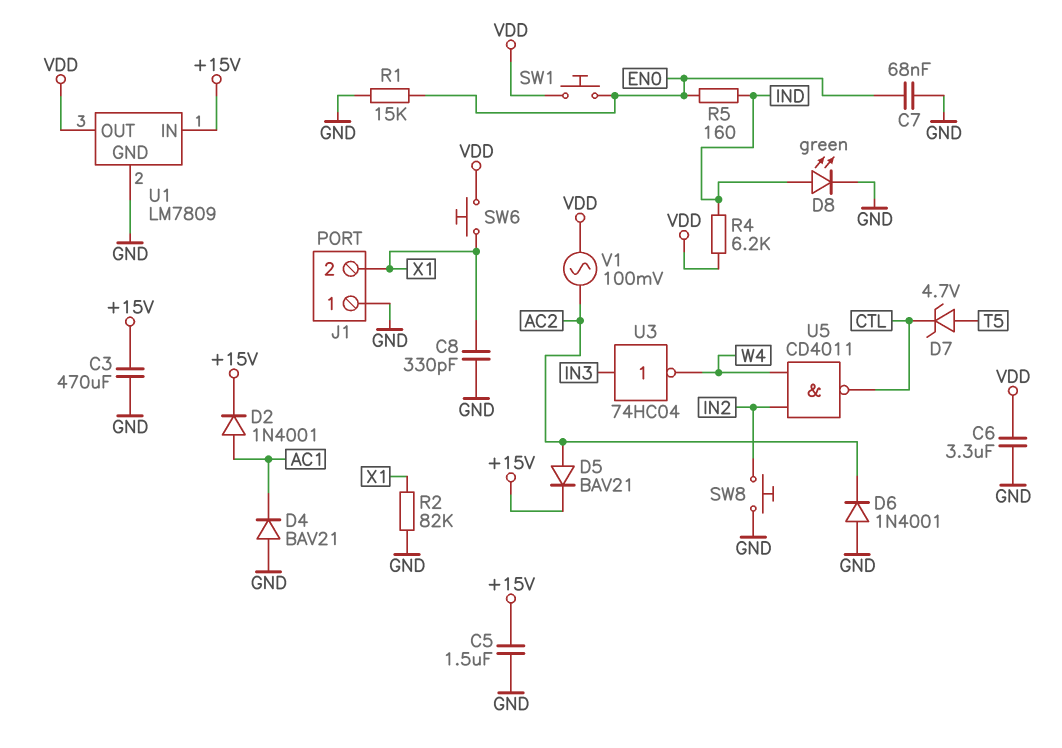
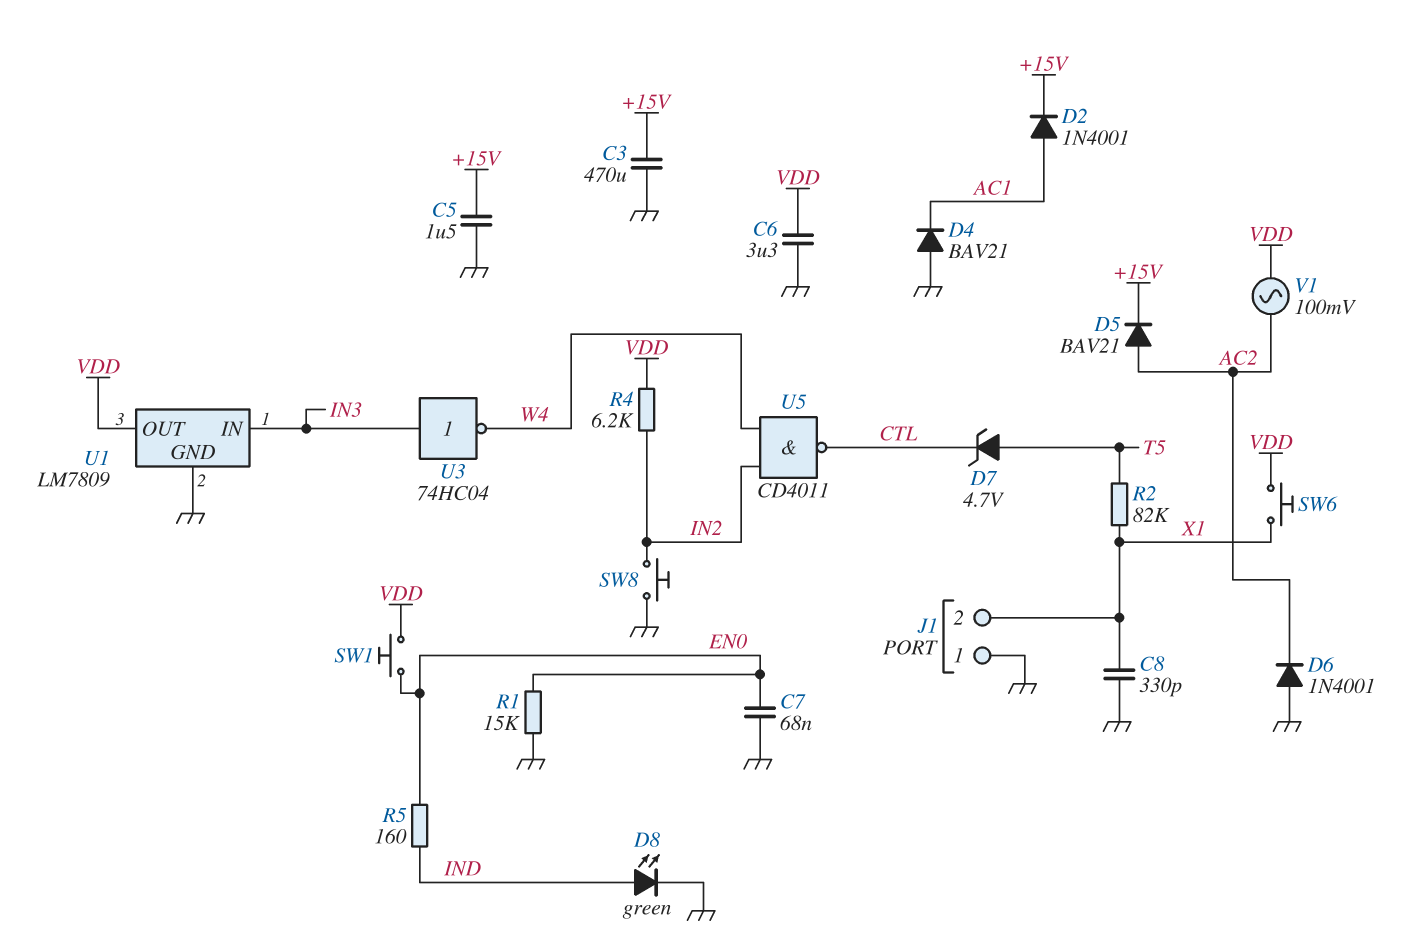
R2: 82k (GND, X1) -> 82k (T5, X1)
R4: 6.2k (IND, VDD) -> 6.2k (IN2, VDD)
U1 pin IN: +15V -> IN3

